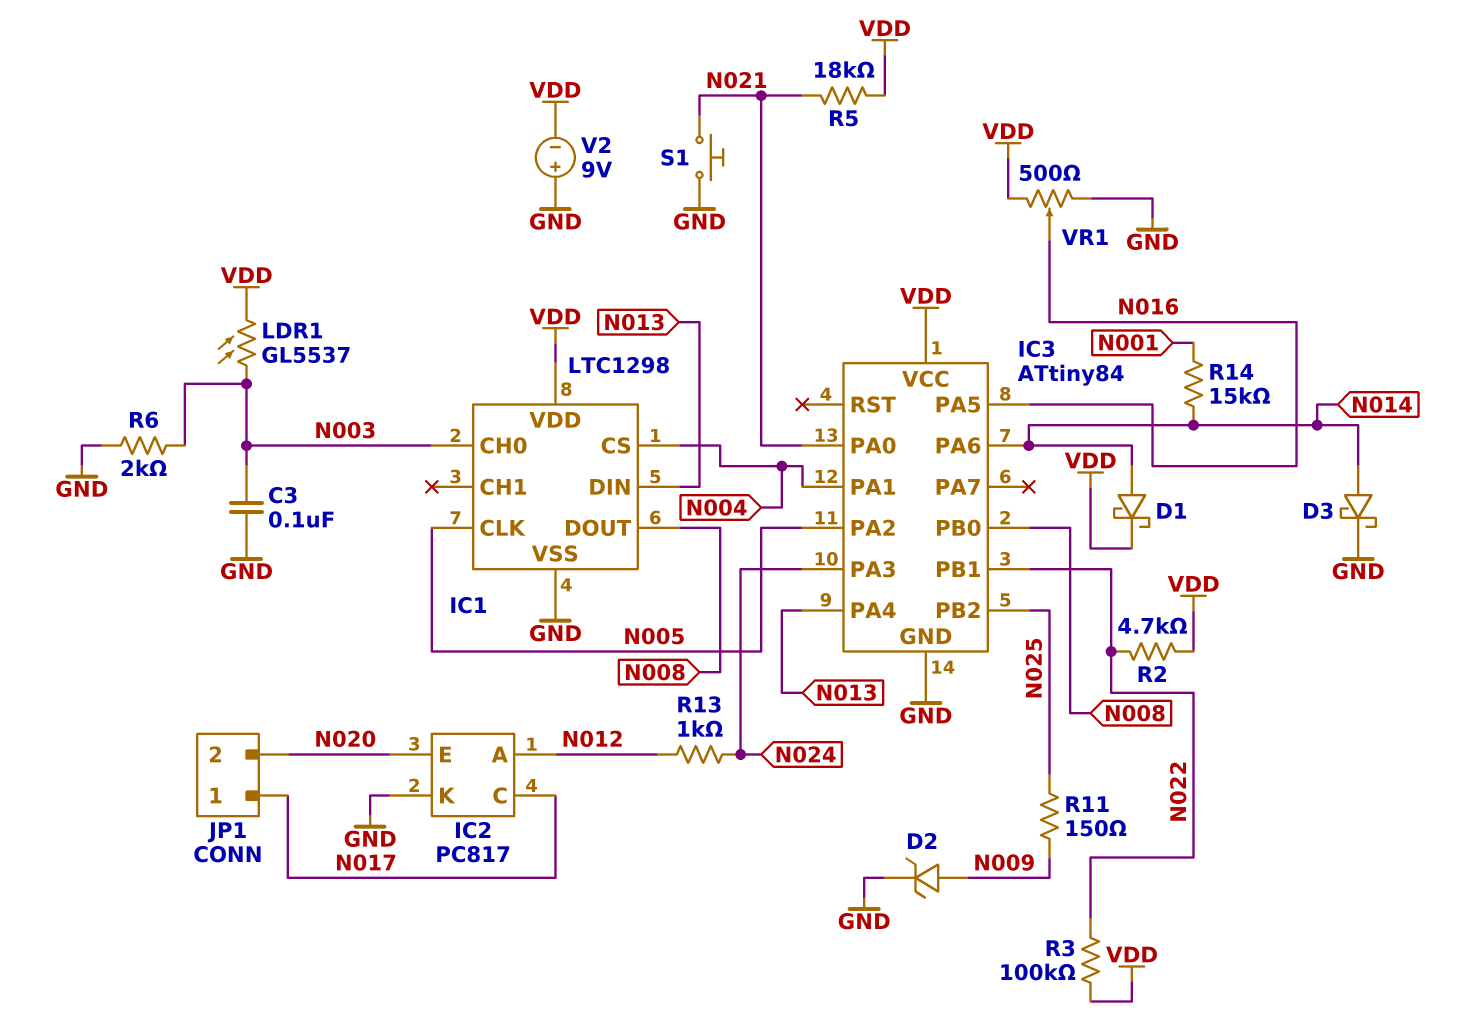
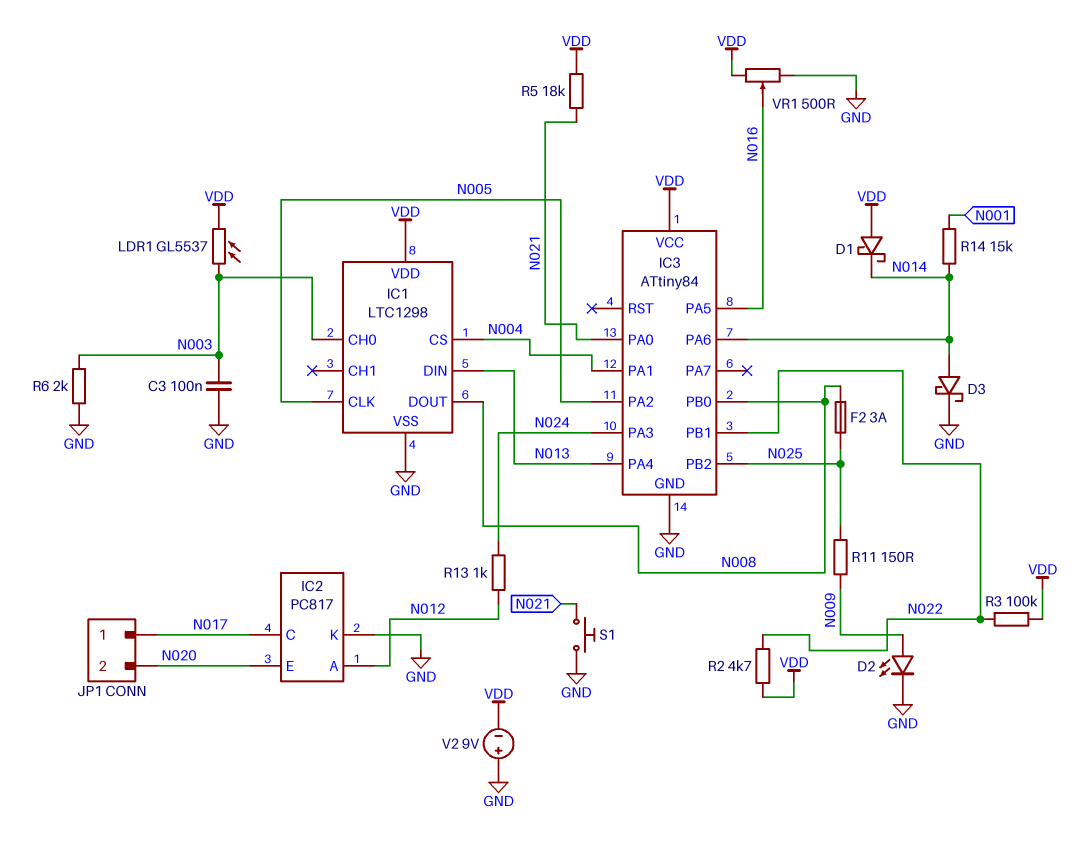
D1: schottky (A N014, K VDD) -> schottky (A VDD, K N014)
D2: zener (A N009, K GND) -> LED (A N009, K GND)
F2: none -> 3A (N008, N025)

